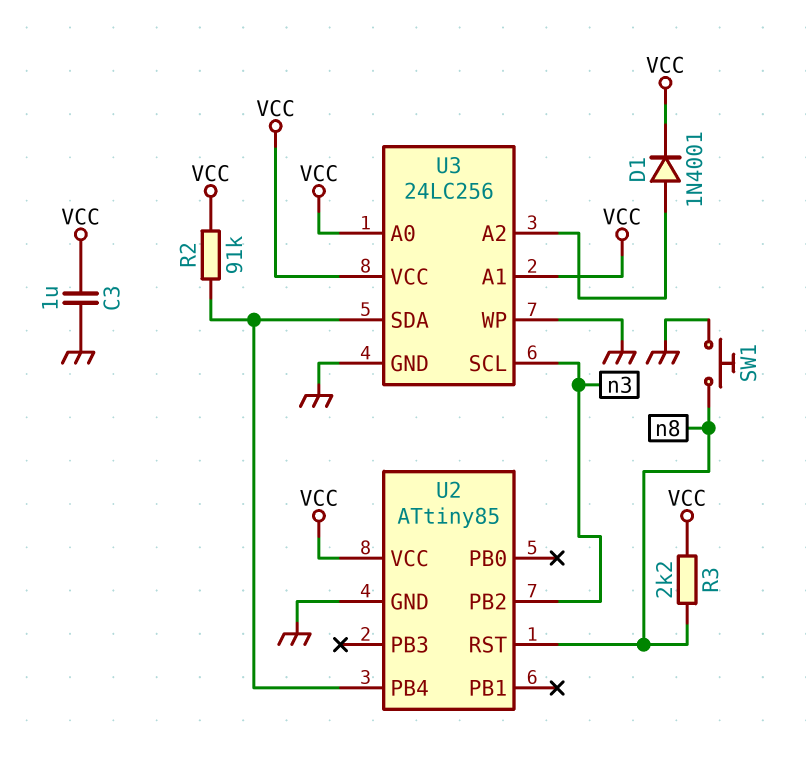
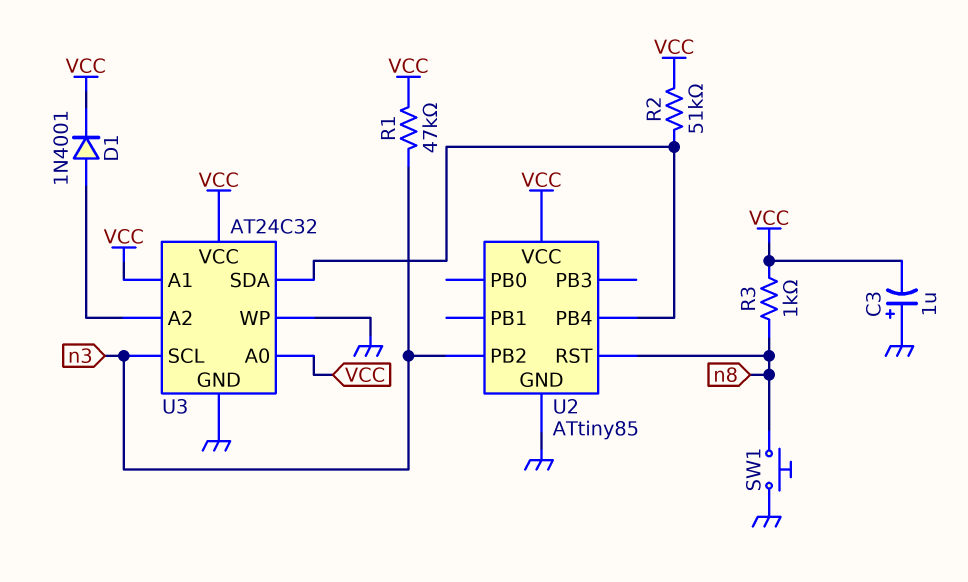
C3: 1uF (GND, VCC) -> 1uF (plus GND, minus VCC)
R1: none -> 47k (VCC, n3)
R2: 91k (U2/PB4, VCC) -> 51k (U2/PB4, VCC)
R3: 2.2k (VCC, n8) -> 1k (VCC, n8)
U3: 24LC256 -> AT24C32

